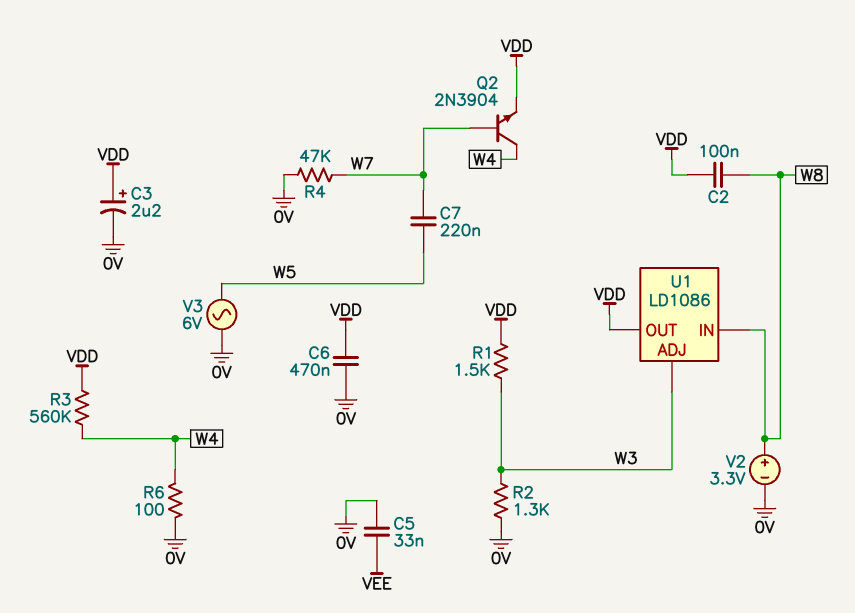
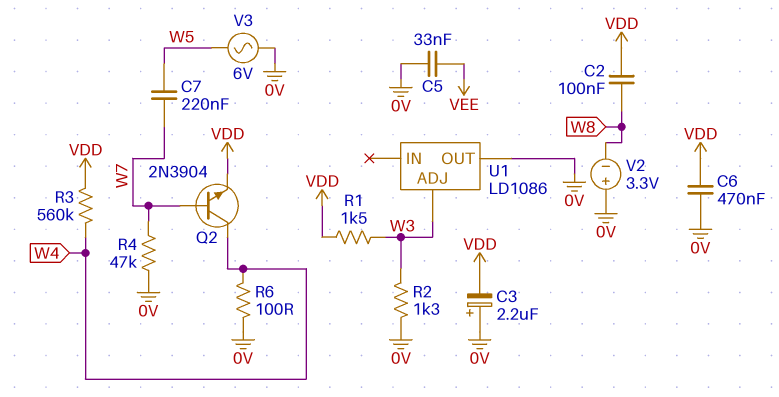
C3: 2.2uF (plus VDD, minus 0V) -> 2.2uF (plus 0V, minus VDD)
U1 pin IN: W8 -> none
U1 pin OUT: VDD -> 0V
V2: 3.3V (plus W8, minus 0V) -> 3.3V (plus 0V, minus W8)

